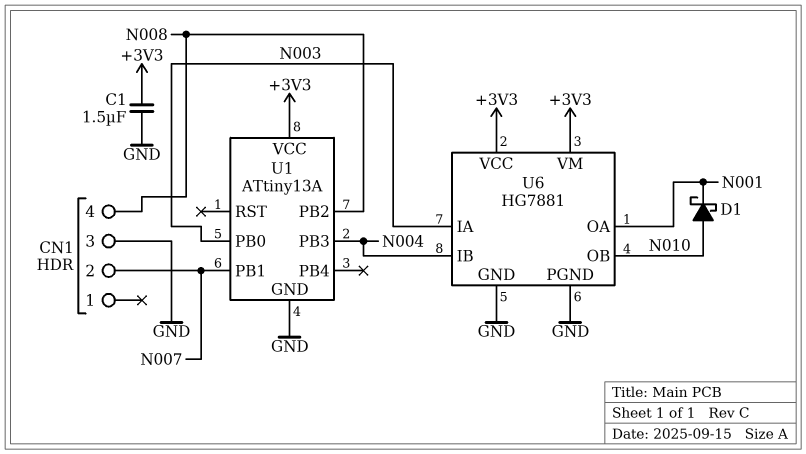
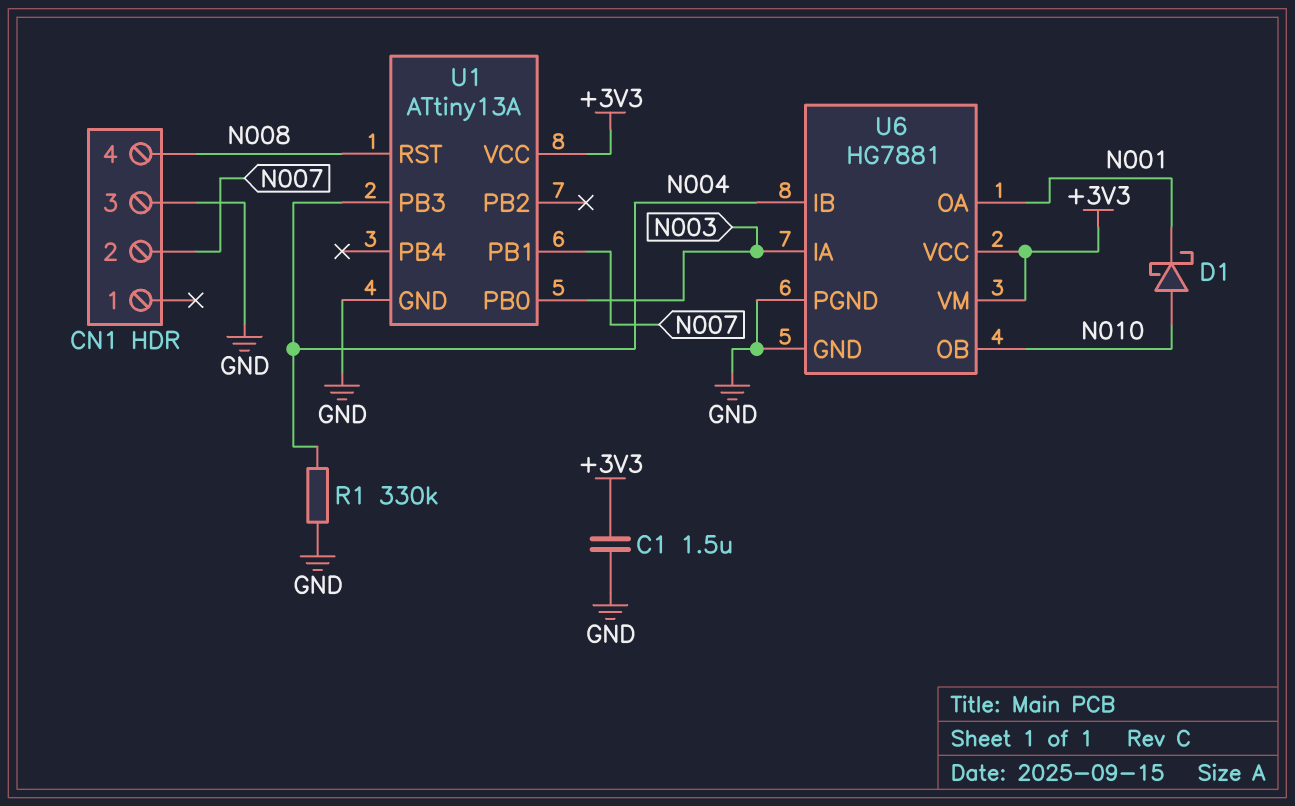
R1: none -> 330k (GND, N004)
U1 pin PB2: N008 -> none
U1 pin RST: none -> N008

